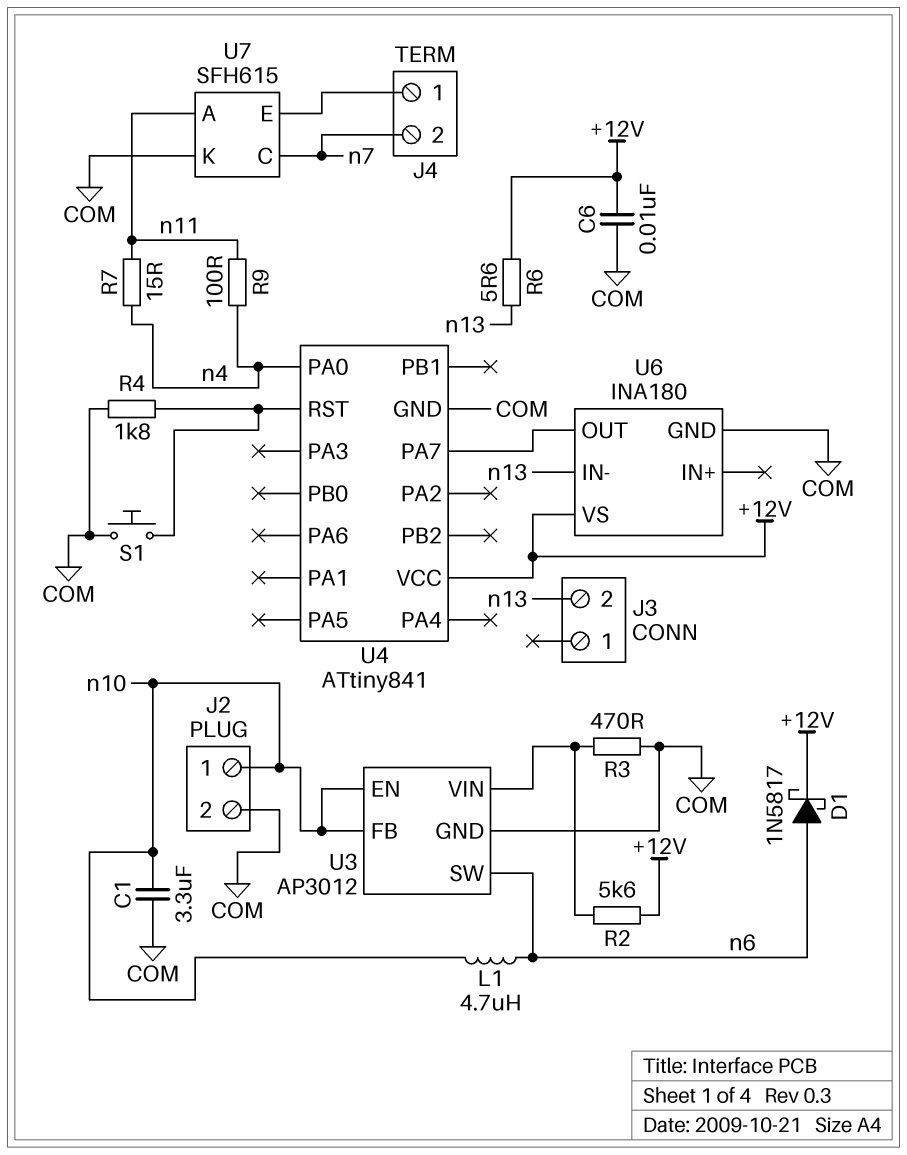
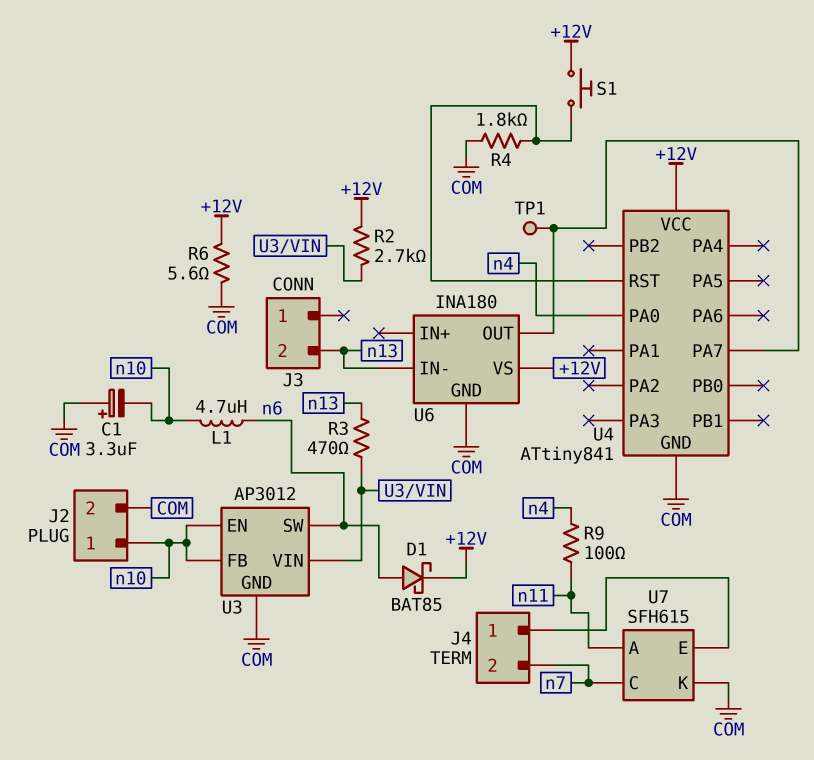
C1: 3.3uF (COM, n10) -> 3.3uF (plus COM, minus n10)
C6: 10nF (+12V, COM) -> none
D1: schottky 1N5817 (A n6, K +12V) -> schottky BAT85 (A n6, K +12V)
R2: 5.6k (+12V, U3/VIN) -> 2.7k (+12V, U3/VIN)
R3: 470 (COM, U3/VIN) -> 470 (U3/VIN, n13)
R6: 5.6 (+12V, n13) -> 5.6 (+12V, COM)
R7: 15 (n4, n11) -> none
S1: button (COM, U4/RST) -> button (+12V, U4/RST)
TP1: none -> test point (U4/PA7)

